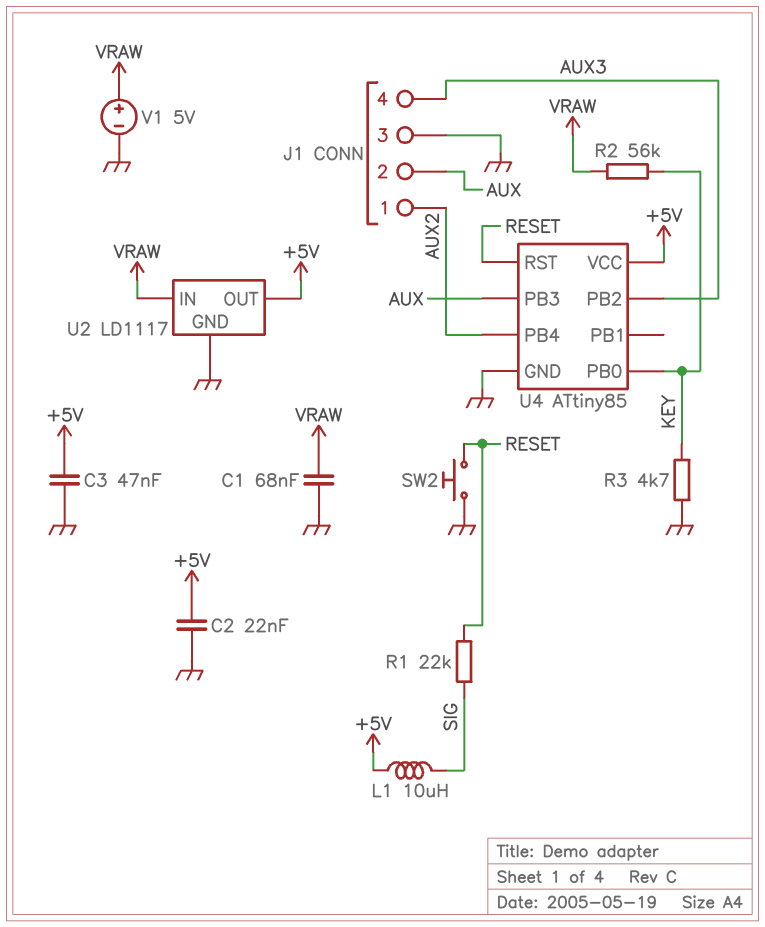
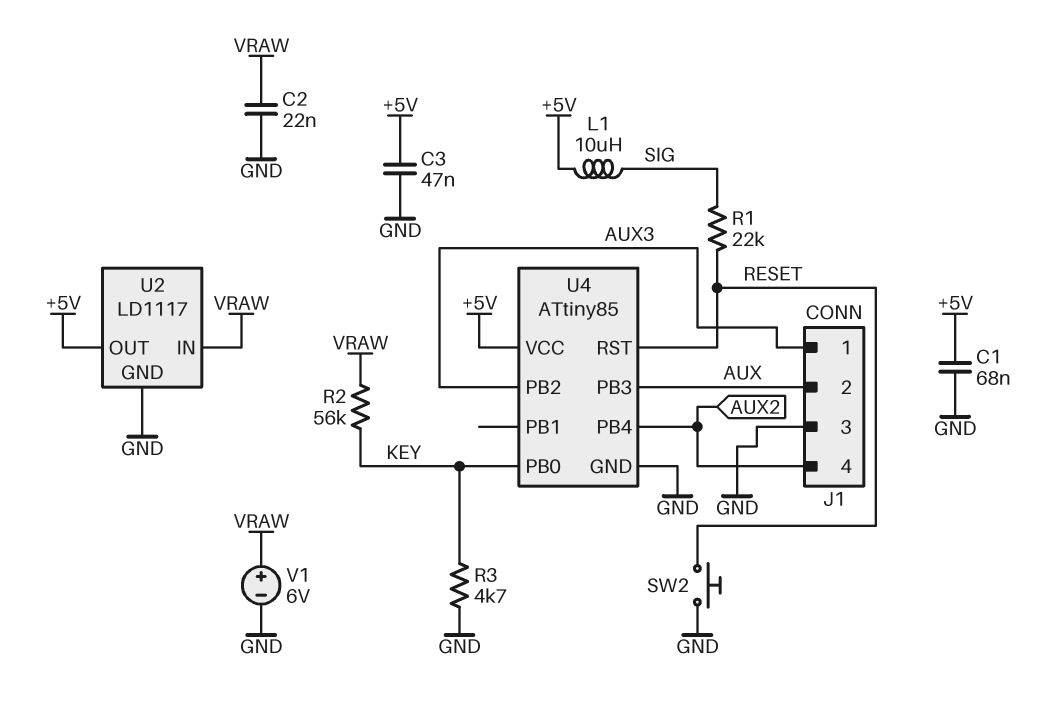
C1: 68nF (GND, VRAW) -> 68nF (+5V, GND)
C2: 22nF (+5V, GND) -> 22nF (GND, VRAW)
J1 pin 1: AUX2 -> AUX3
J1 pin 4: AUX3 -> AUX2
V1: 5V (plus VRAW, minus GND) -> 6V (plus VRAW, minus GND)

